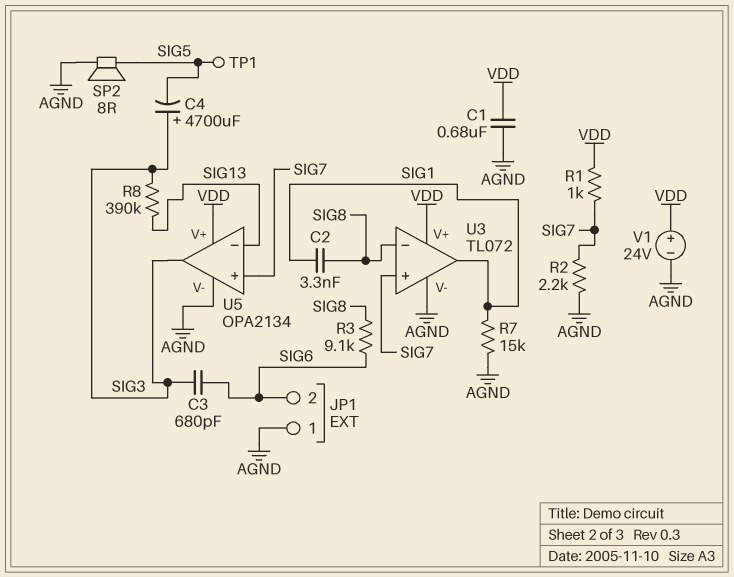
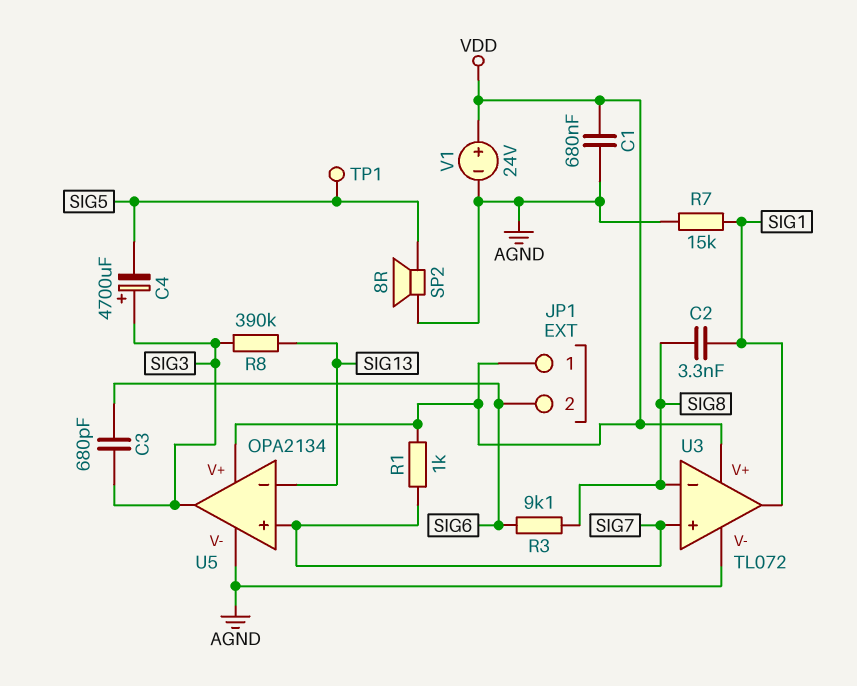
JP1 pin 1: AGND -> VDD
R2: 2.2k (AGND, SIG7) -> none

